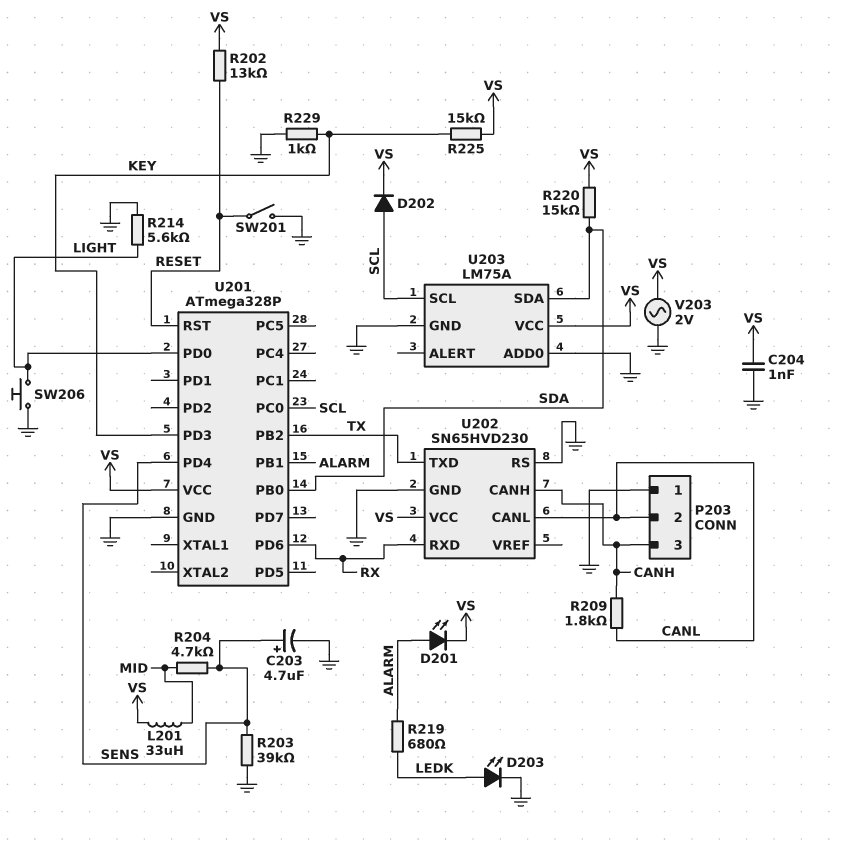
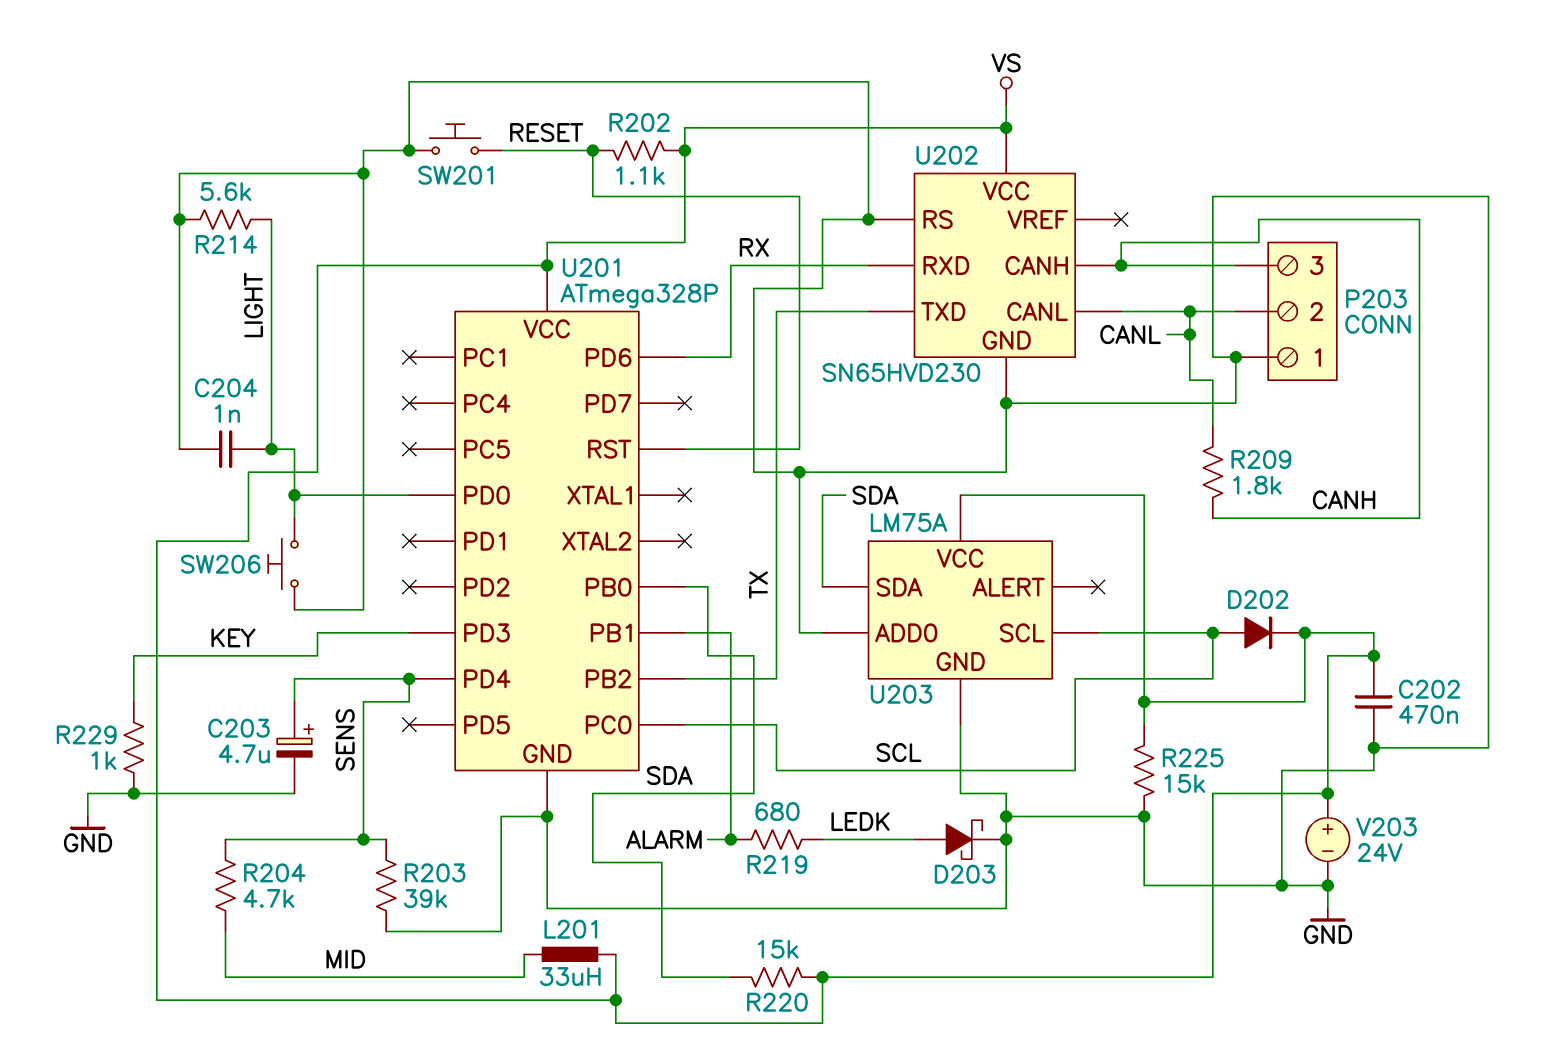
C202: none -> 470nF (GND, VS)
C204: 1nF (GND, VS) -> 1nF (GND, LIGHT)
D201: LED (A ALARM, K VS) -> none
D203: LED (A LEDK, K GND) -> schottky (A LEDK, K GND)
R202: 13k (RESET, VS) -> 1.1k (RESET, VS)
R225: 15k (KEY, VS) -> 15k (GND, VS)
SW201: switch (GND, RESET) -> button (GND, RESET)
V203: AC 2V (GND, VS) -> 24V (plus VS, minus GND)

